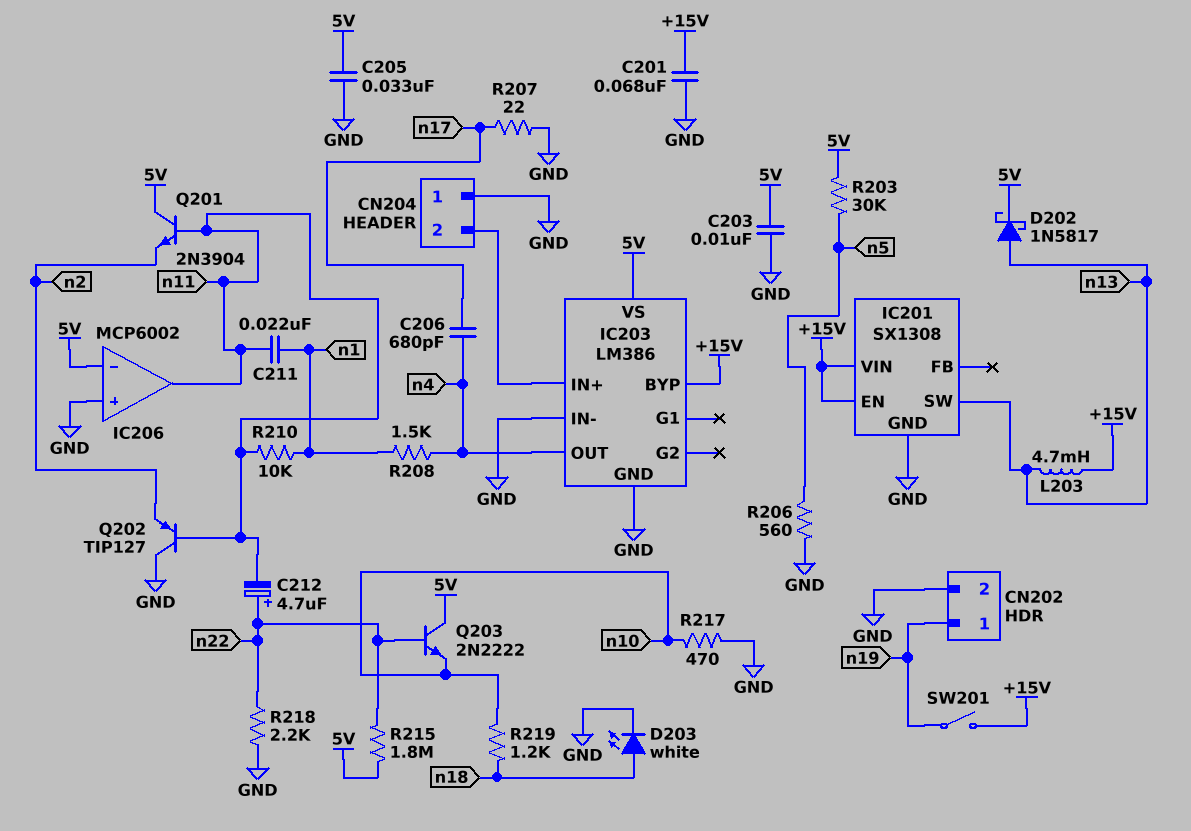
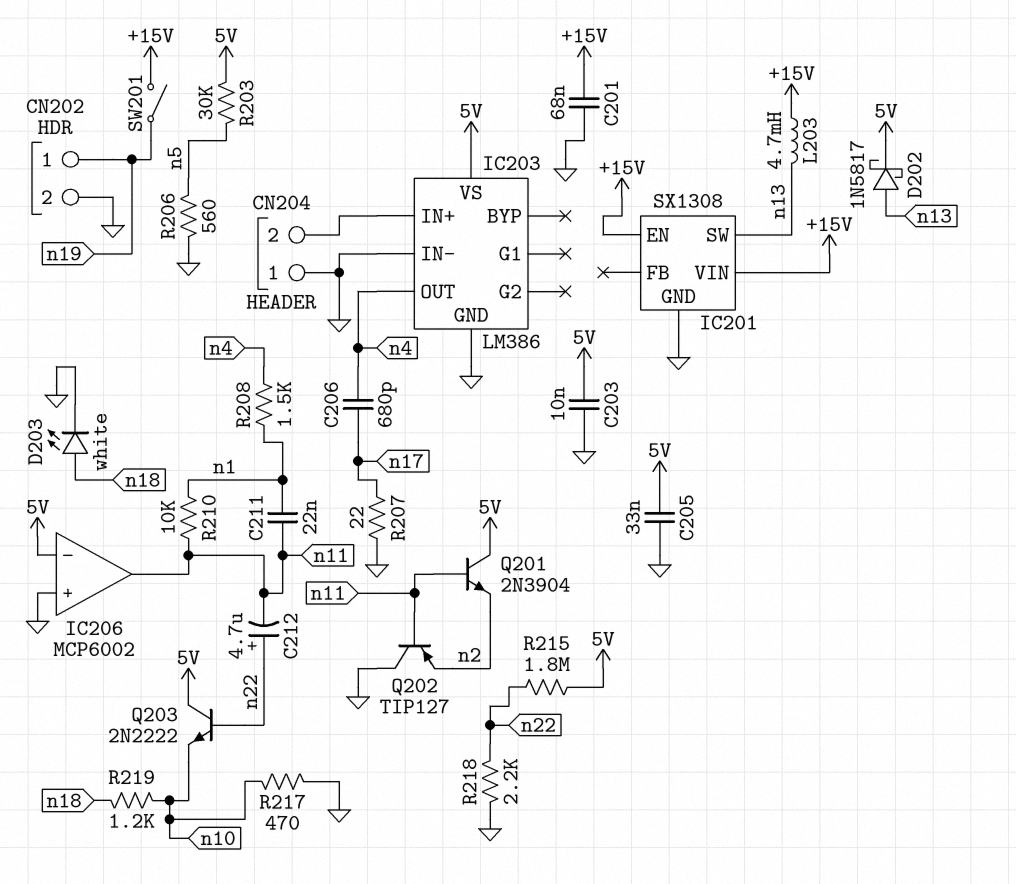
IC203 pin BYP: +15V -> none

